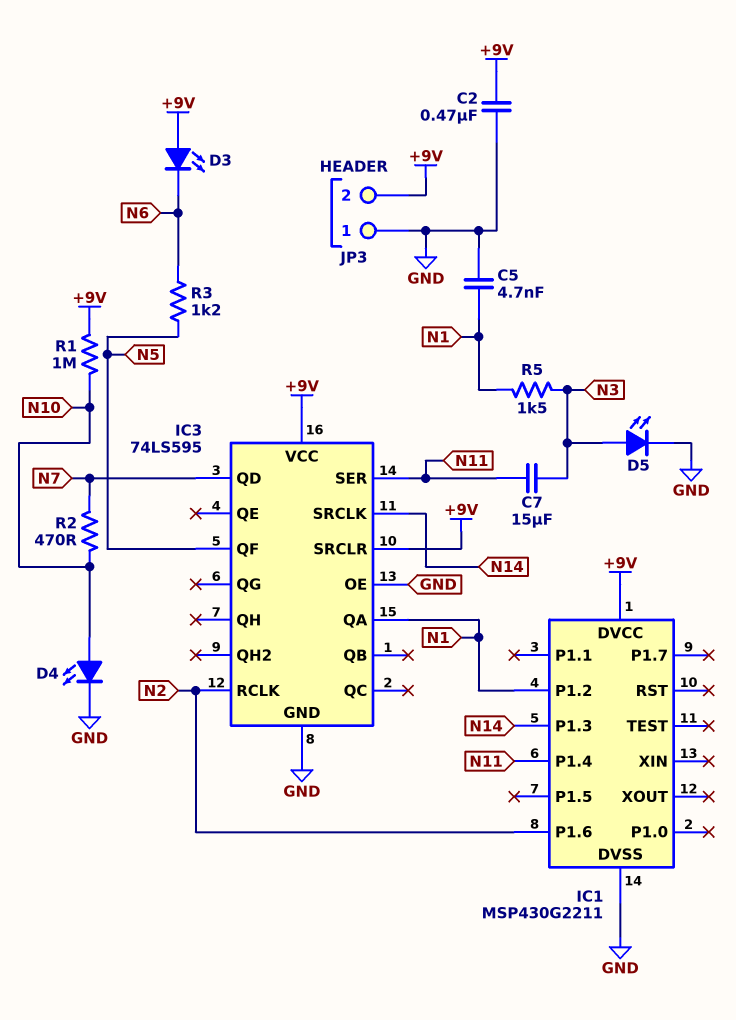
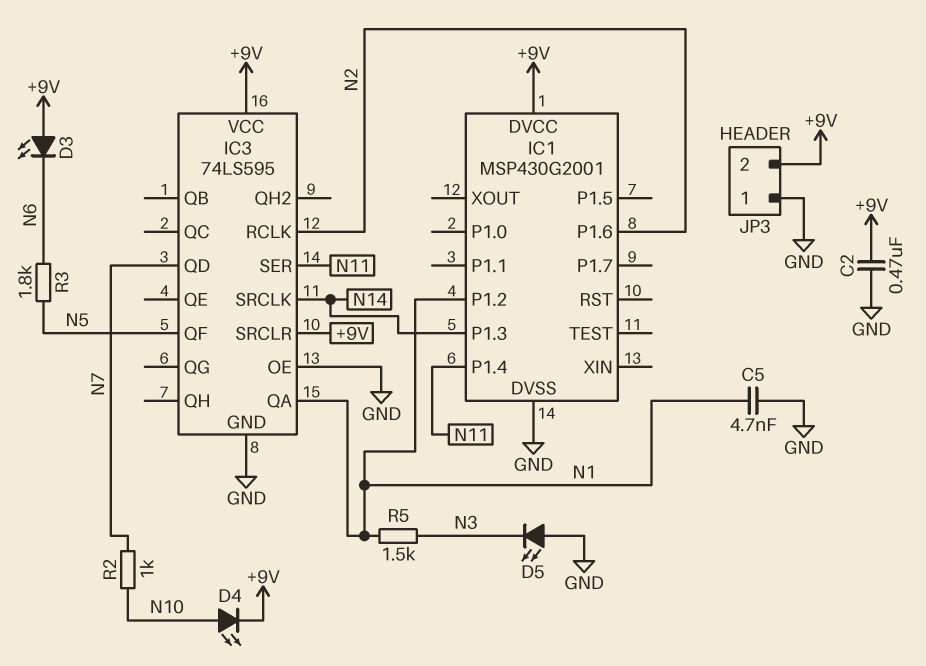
C7: 15uF (N3, N11) -> none
D4: LED (A N10, K GND) -> LED (A N10, K +9V)
D5: LED (A N3, K GND) -> LED (A GND, K N3)
IC1: MSP430G2211 -> MSP430G2001
R1: 1M (+9V, N10) -> none
R2: 470 (N7, N10) -> 1k (N7, N10)
R3: 1.2k (N5, N6) -> 1.8k (N5, N6)

